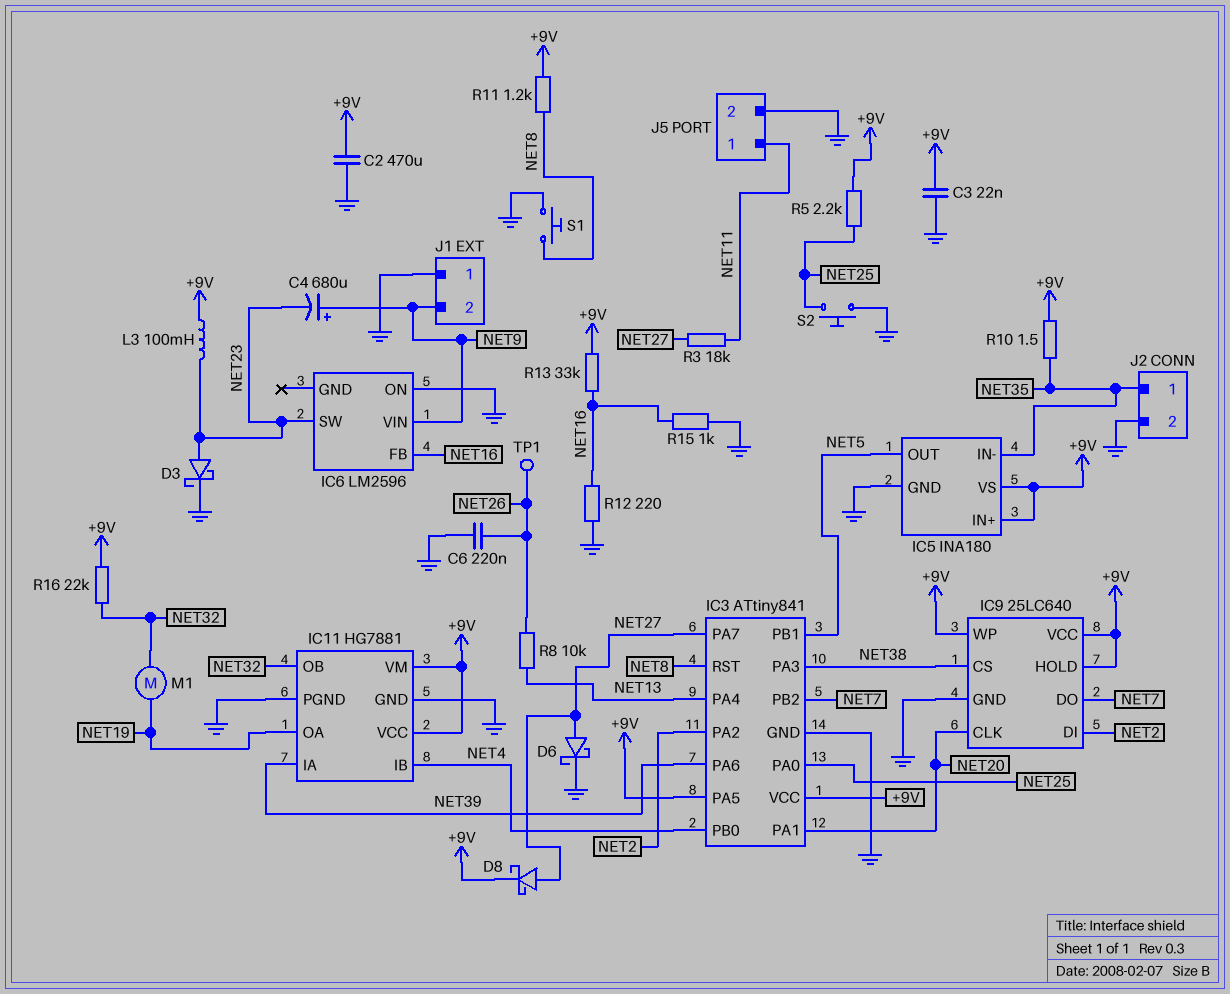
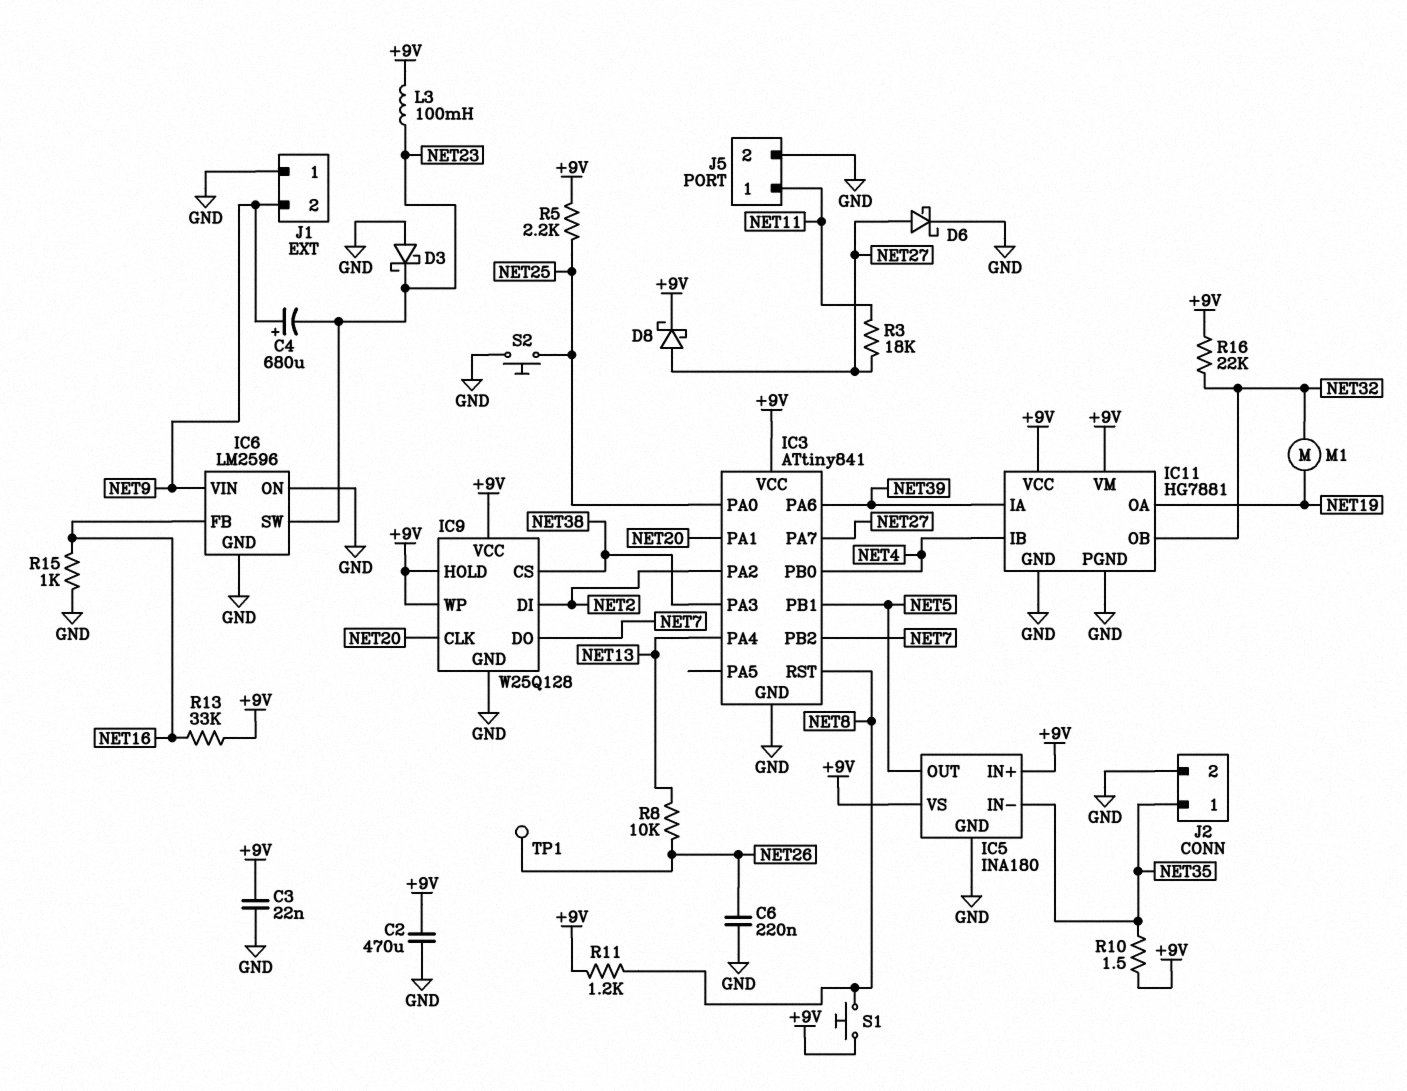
D3: schottky (A NET23, K GND) -> schottky (A GND, K NET23)
IC3 pin PA5: +9V -> none
IC6 pin GND: none -> GND
IC9: 25LC640 -> W25Q128
R12: 220 (GND, NET16) -> none
S1: button (GND, NET8) -> button (+9V, NET8)

